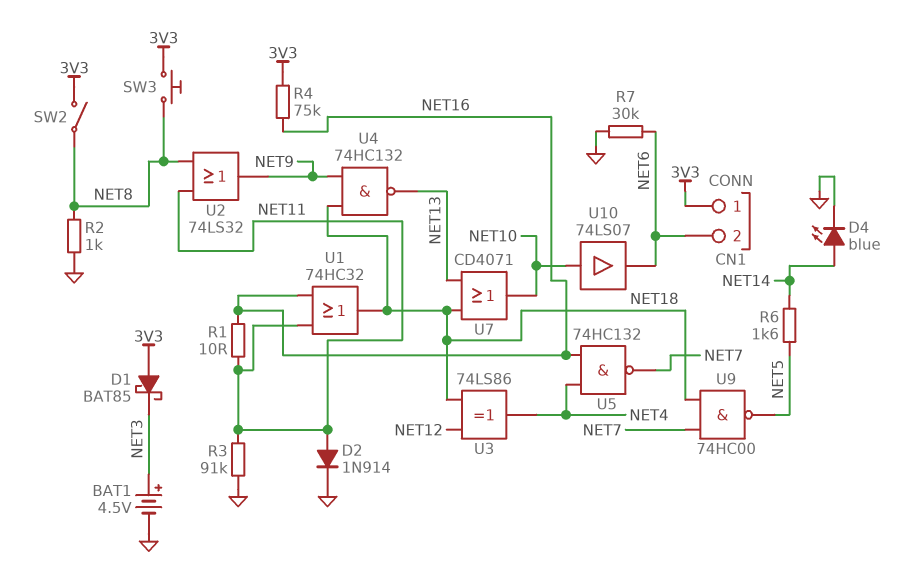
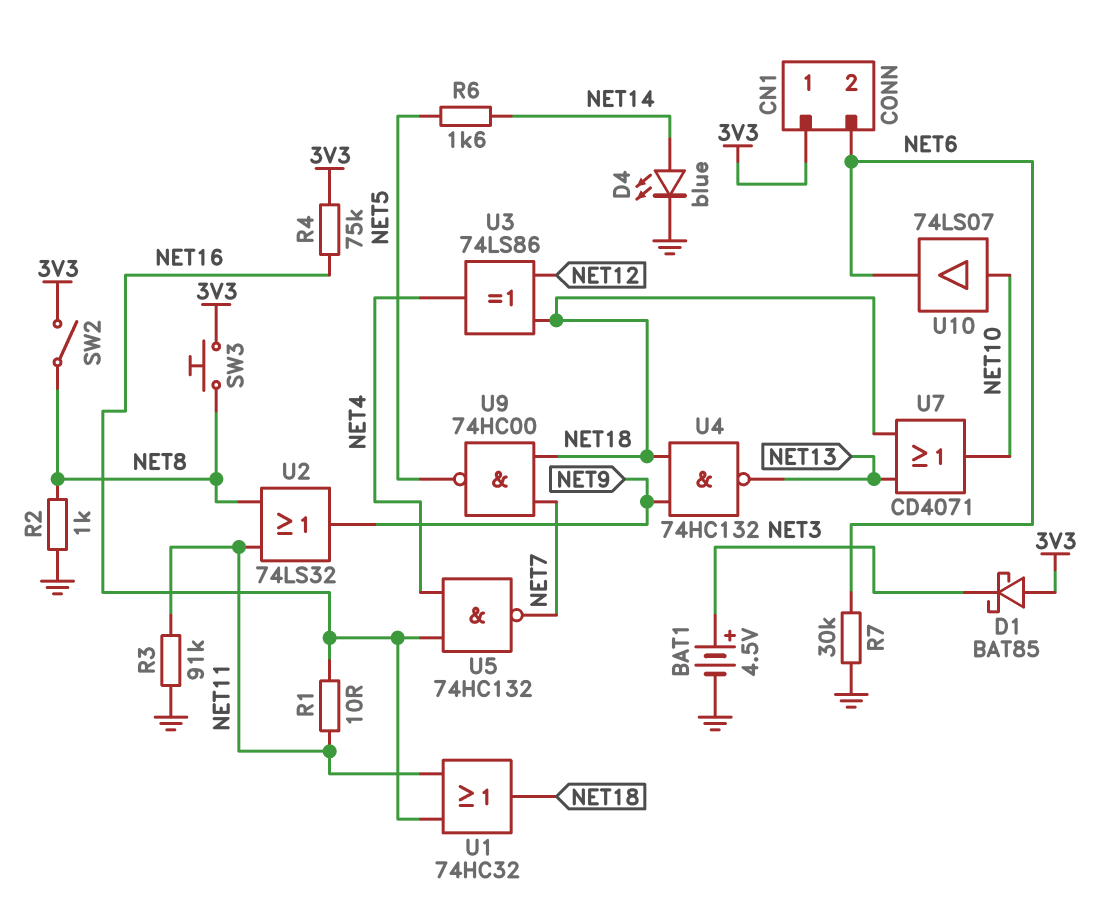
D2: diode 1N914 (A NET11, K GND) -> none

